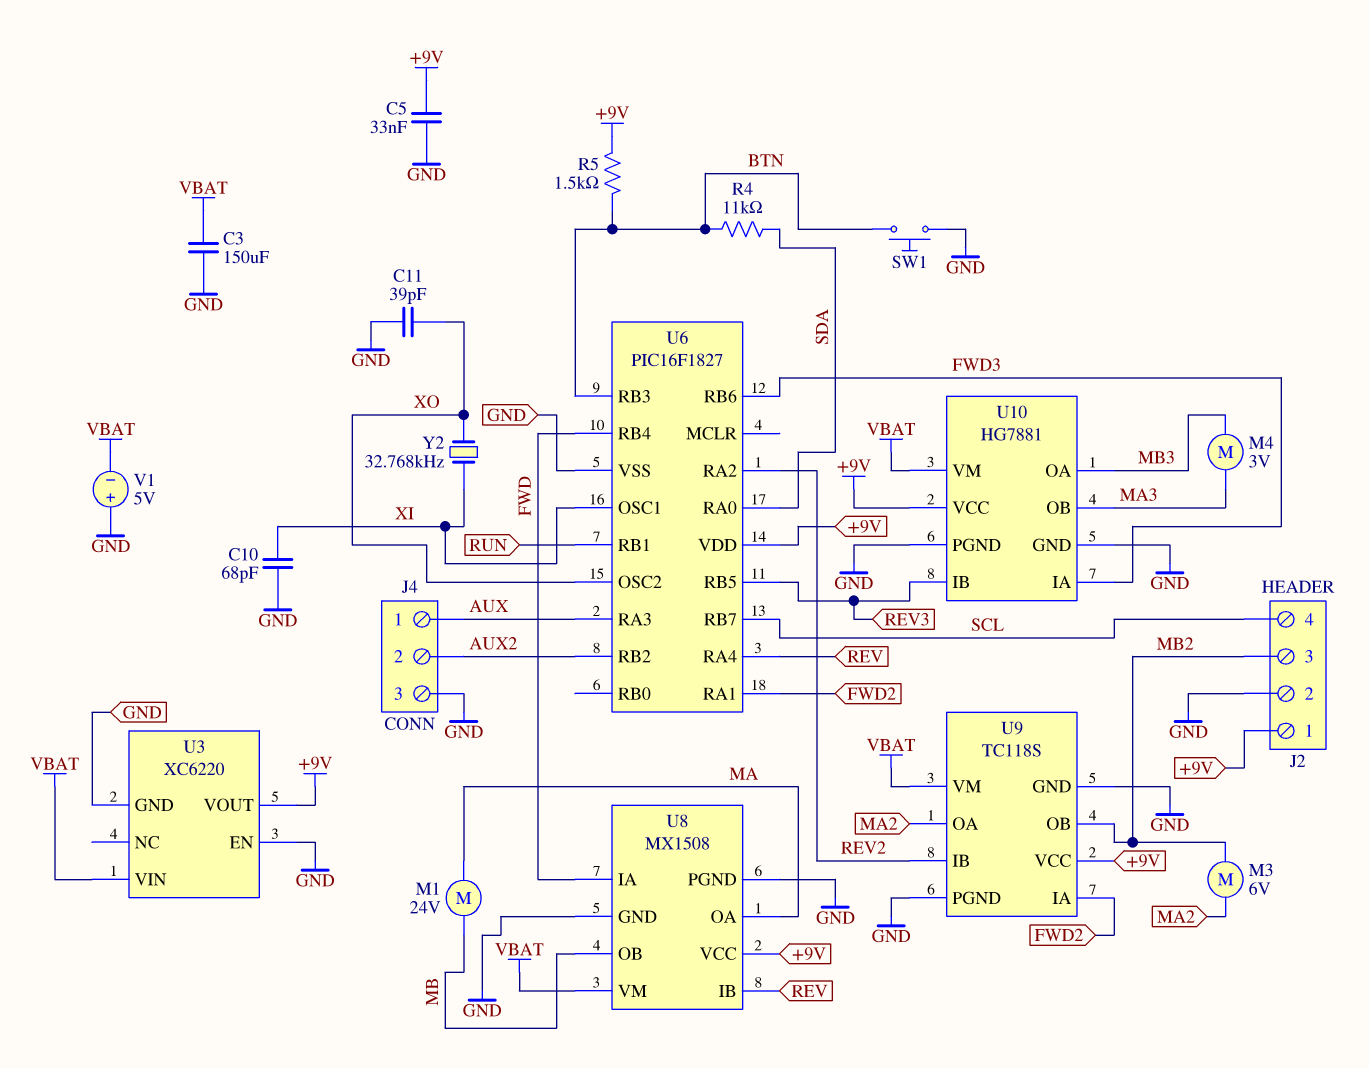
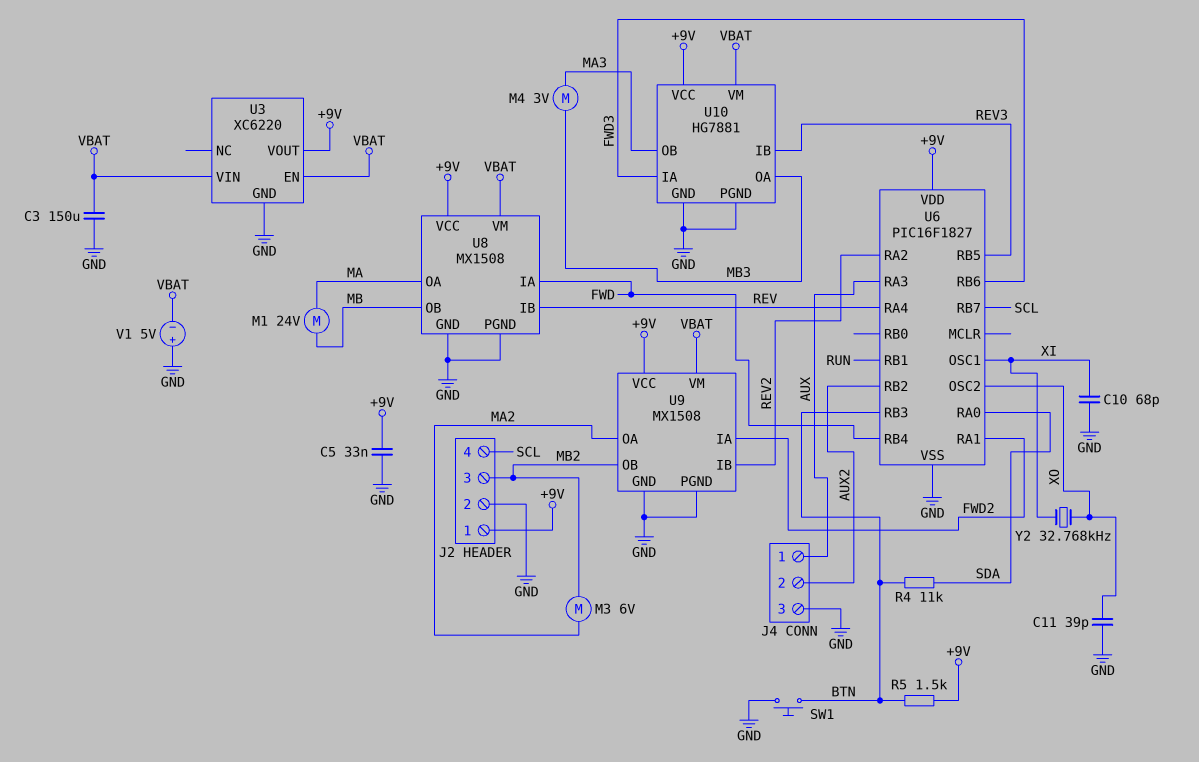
U3 pin EN: GND -> VBAT
U9: TC118S -> MX1508

